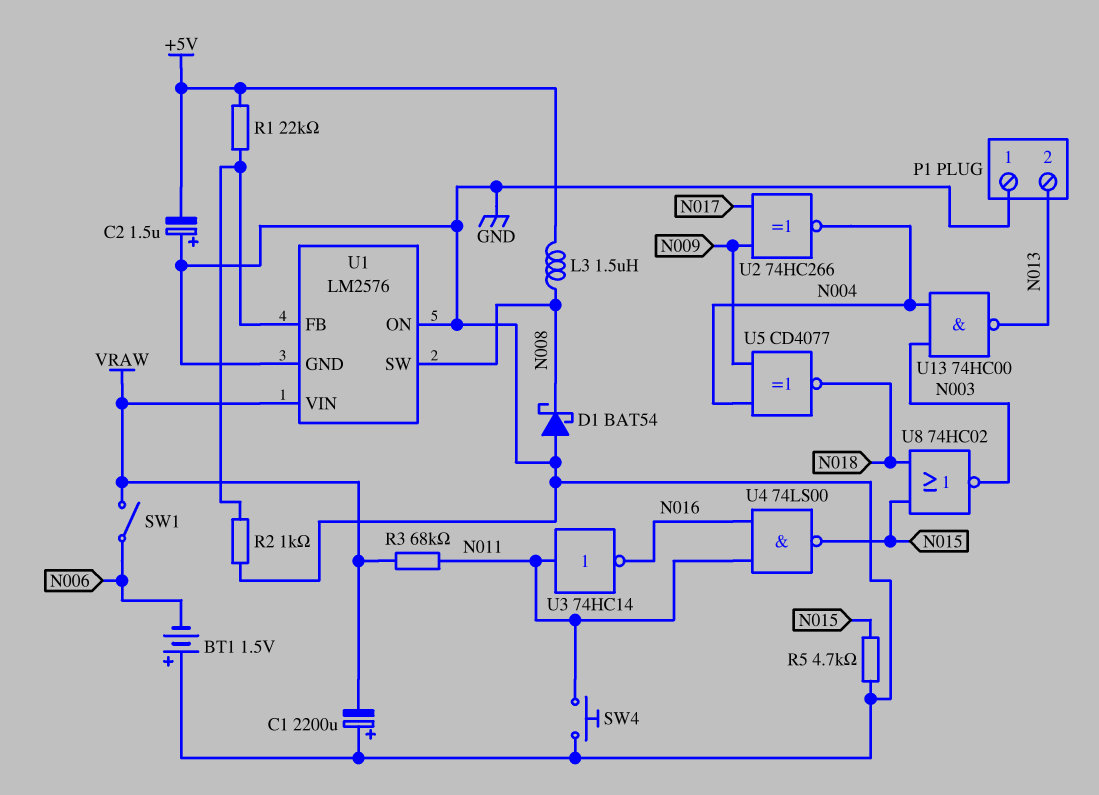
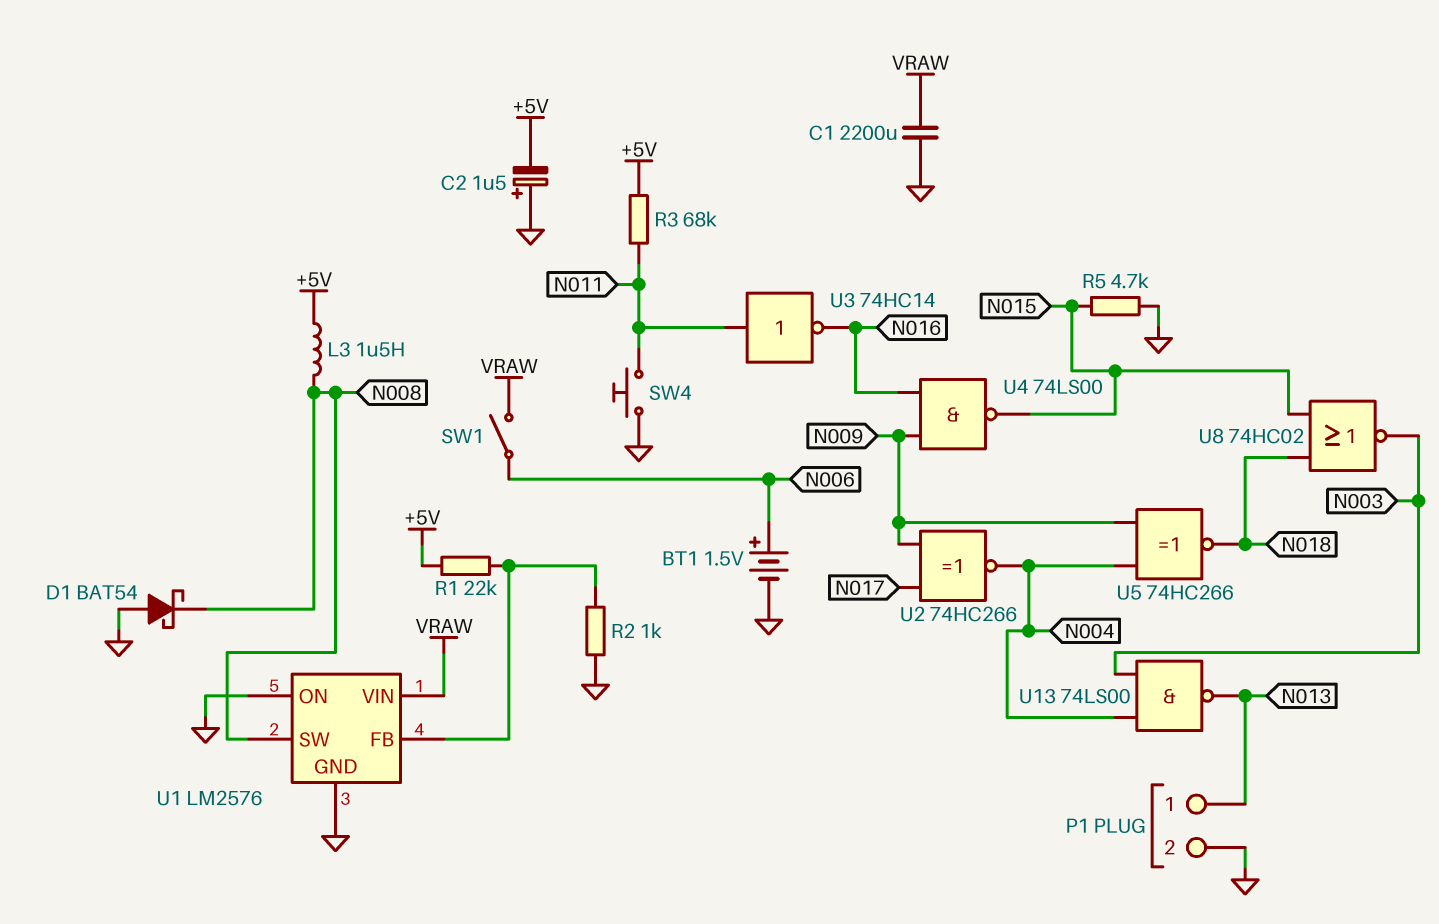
BT1: 1.5V (plus GND, minus N006) -> 1.5V (plus N006, minus GND)
C1: 2200uF (plus GND, minus VRAW) -> 2200uF (GND, VRAW)
P1 pin 1: GND -> N013
P1 pin 2: N013 -> GND
R3: 68k (N011, VRAW) -> 68k (+5V, N011)
U4: NAND 74LS00 (in N011, in N016, out N015) -> NAND 74LS00 (in N009, in N016, out N015)
U5: XNOR CD4077 (in N004, in N009, out N018) -> XNOR 74HC266 (in N004, in N009, out N018)
U13: NAND 74HC00 (in N003, in N004, out N013) -> NAND 74LS00 (in N003, in N004, out N013)

